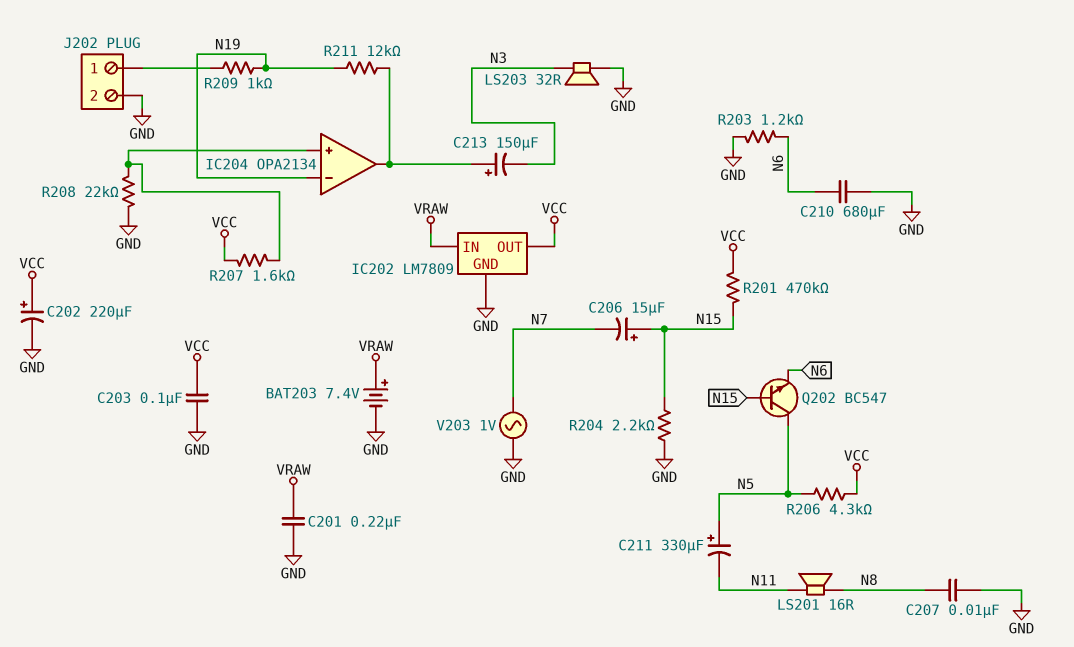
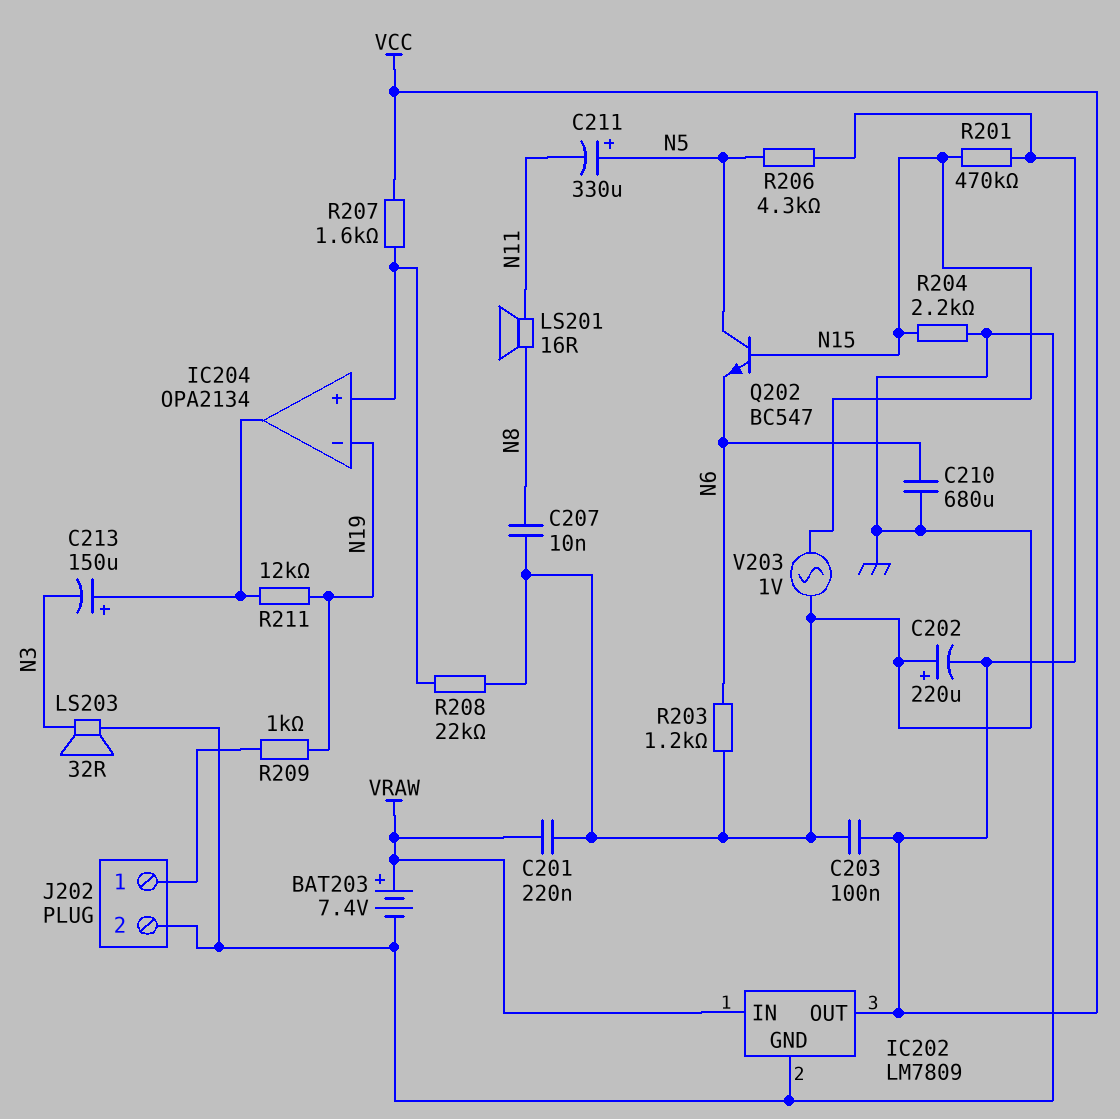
C202: 220uF (plus VCC, minus GND) -> 220uF (plus GND, minus VCC)
C206: 15uF (plus N15, minus N7) -> none
V203: AC 1V (GND, N7) -> AC 1V (GND, N15)

